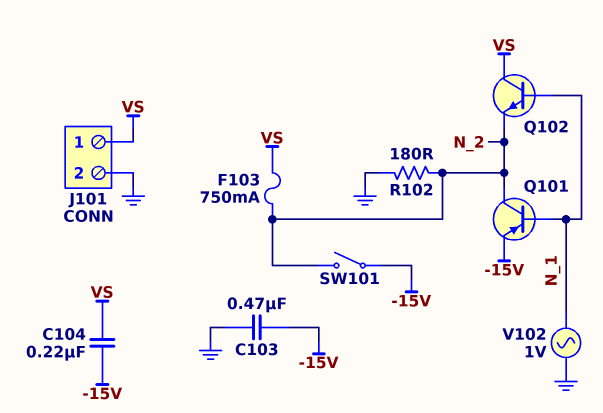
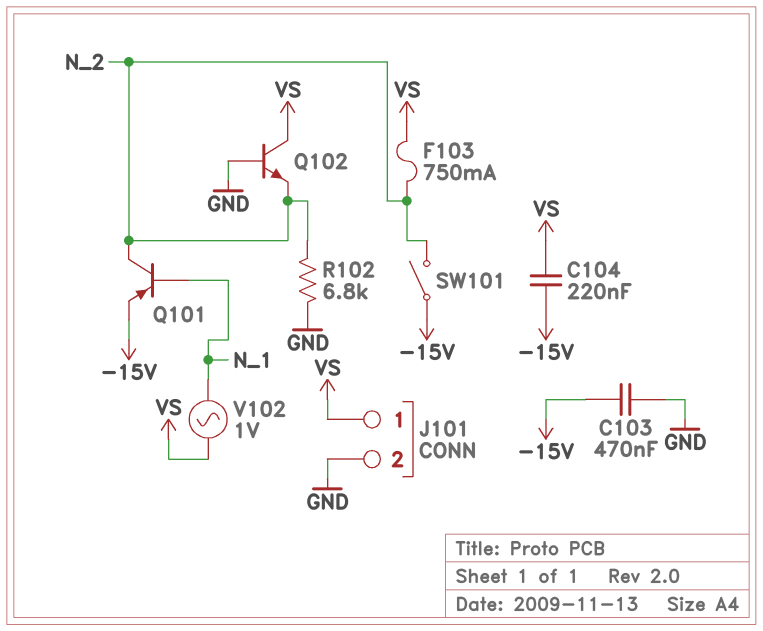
Q102: NPN (B N_1, C VS, E N_2) -> NPN (B GND, C VS, E N_2)
R102: 180 (GND, N_2) -> 6.8k (GND, N_2)
V102: AC 1V (GND, N_1) -> AC 1V (N_1, VS)

